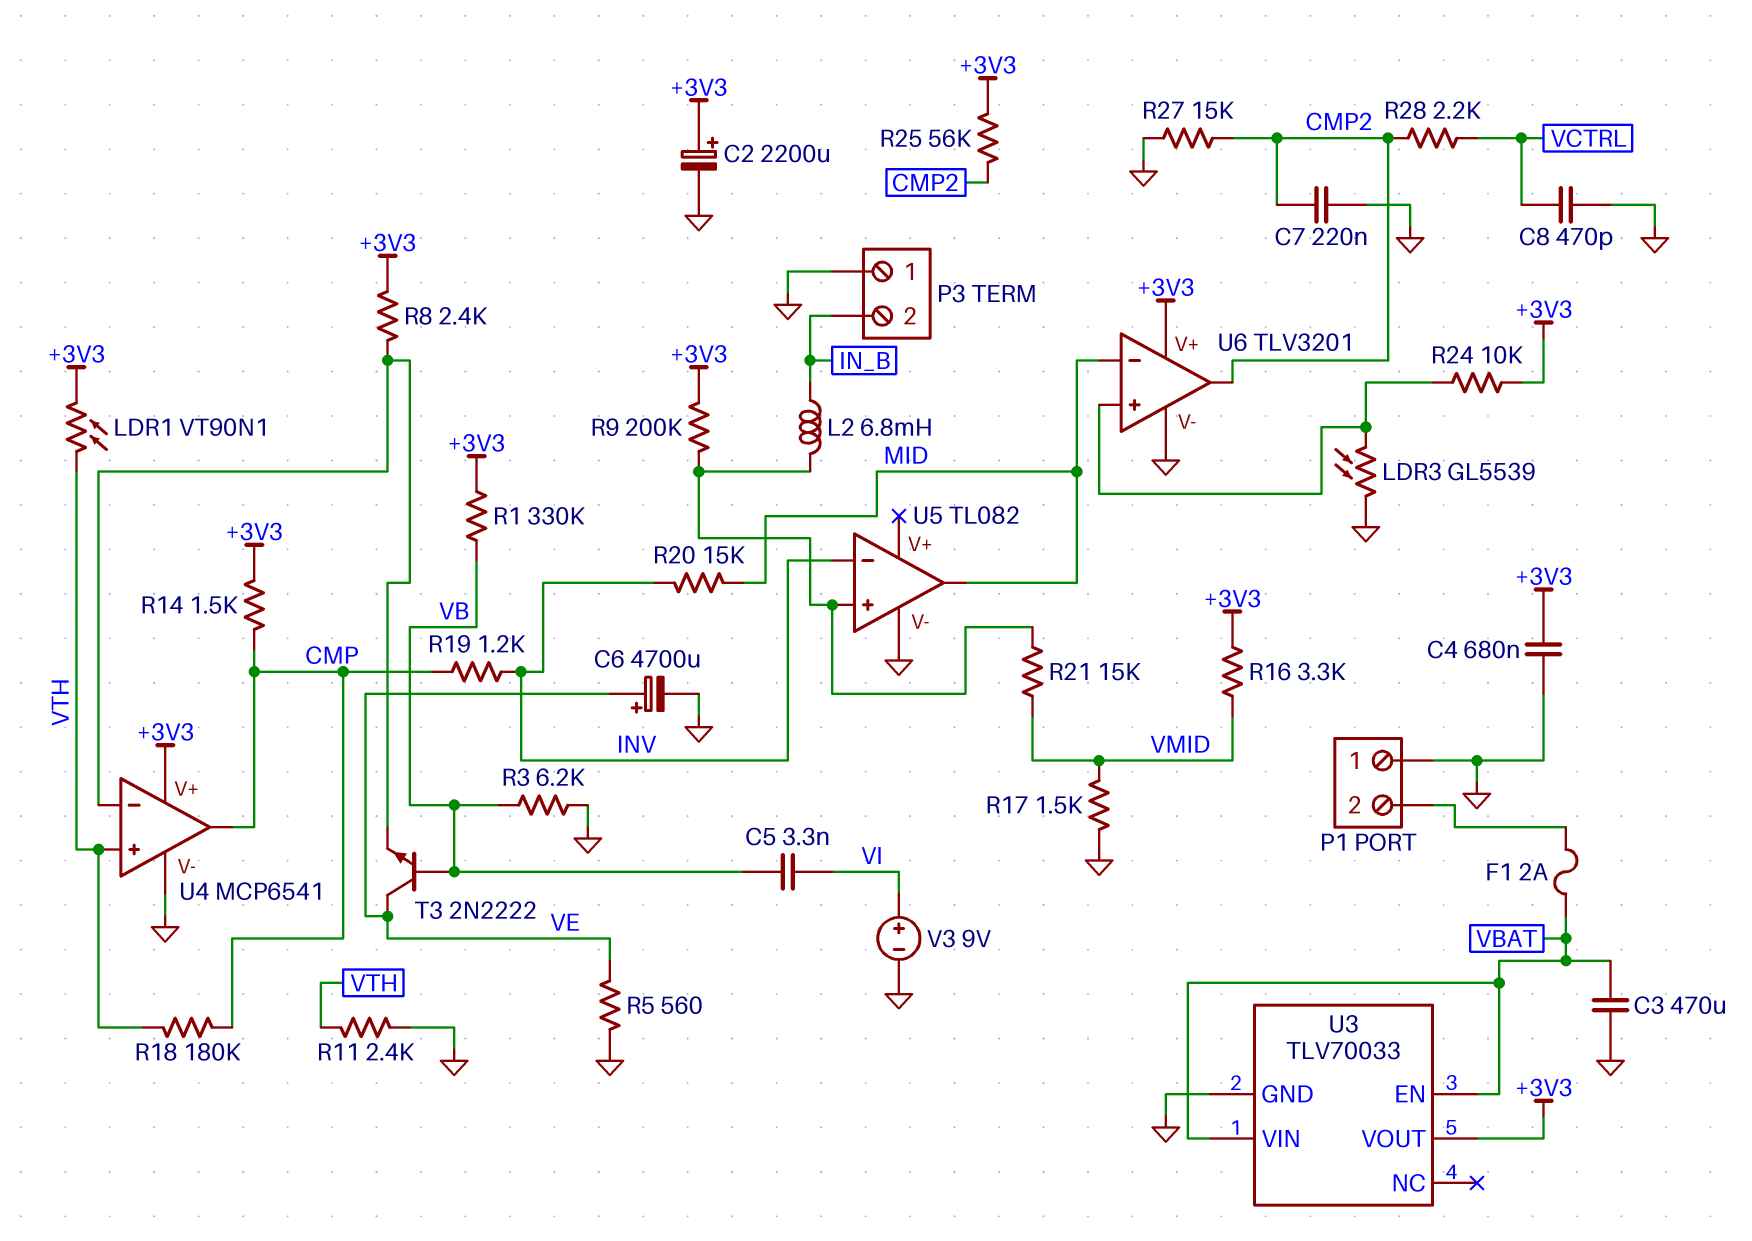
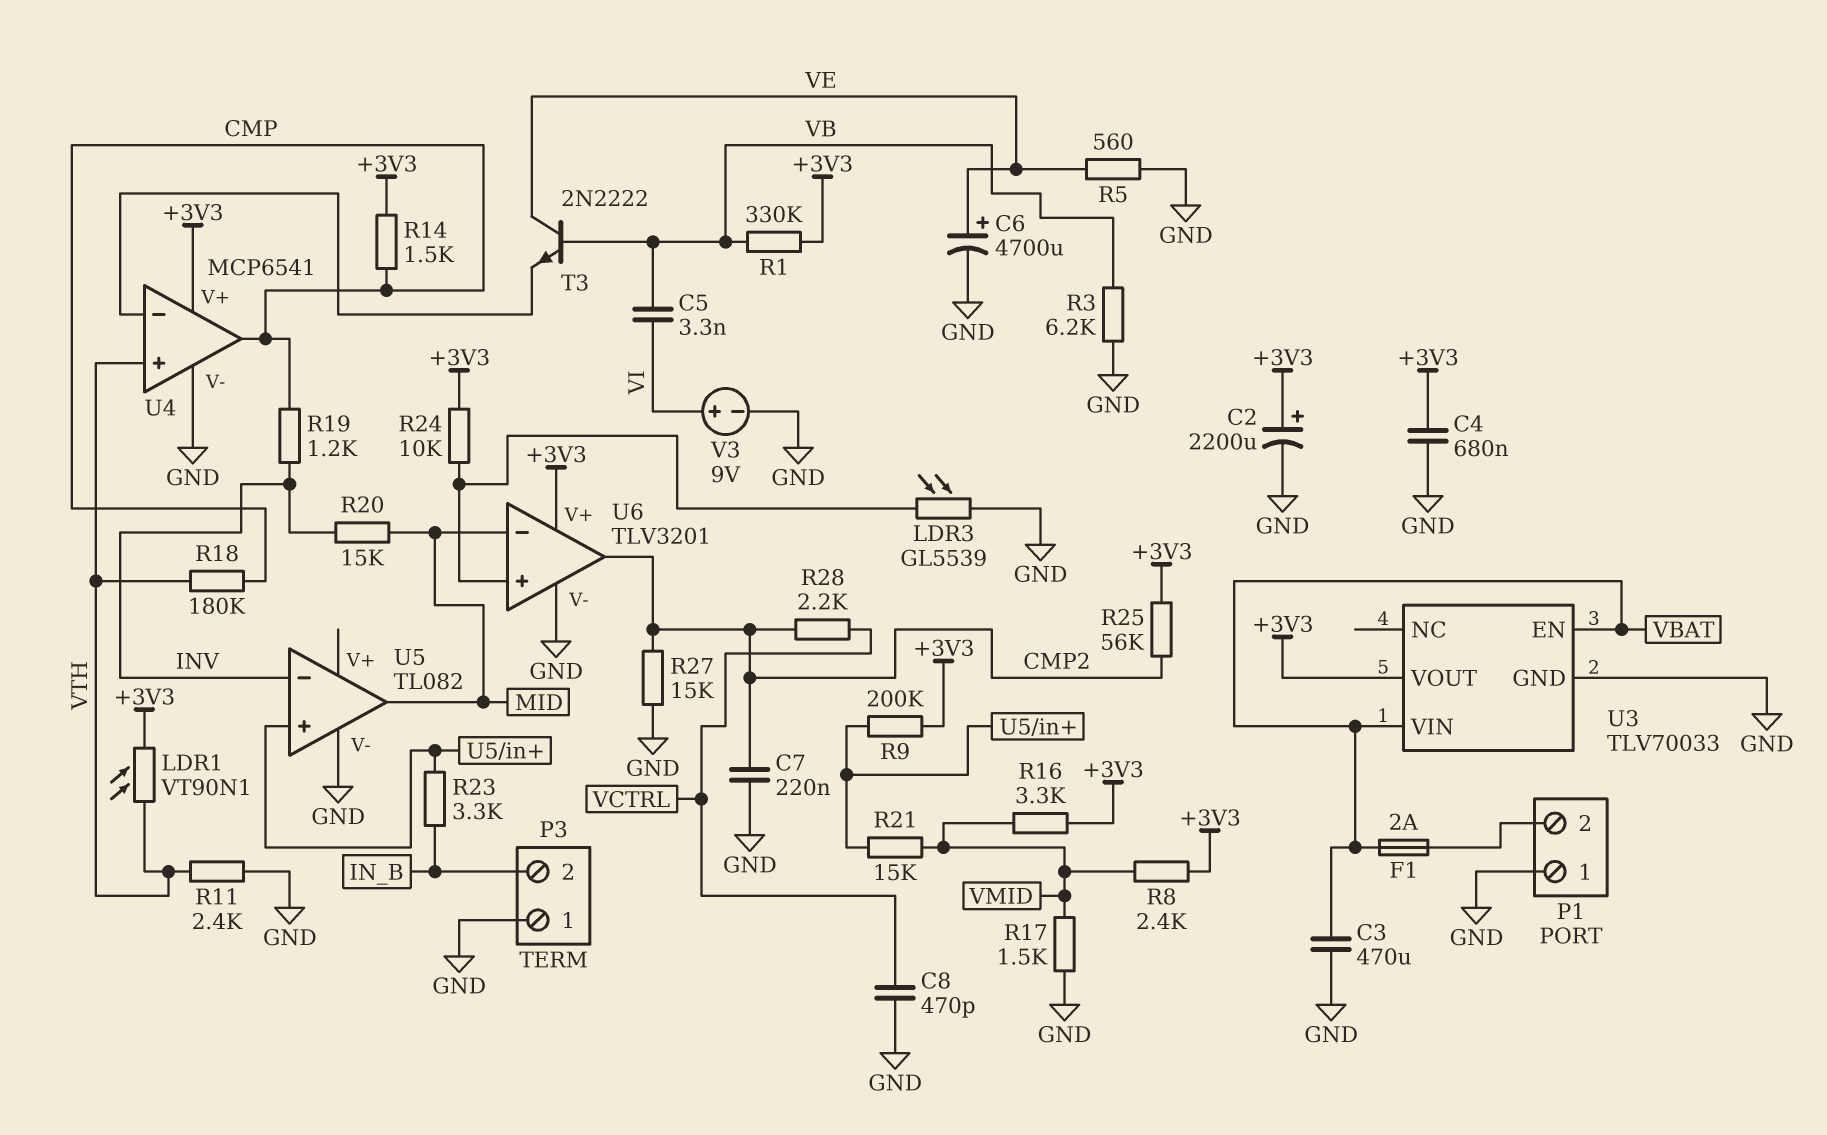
L2: 6.8mH (IN_B, U5/in+) -> none
R8: 2.4k (+3V3, U4/in-) -> 2.4k (+3V3, VMID)
R23: none -> 3.3k (IN_B, U5/in+)

